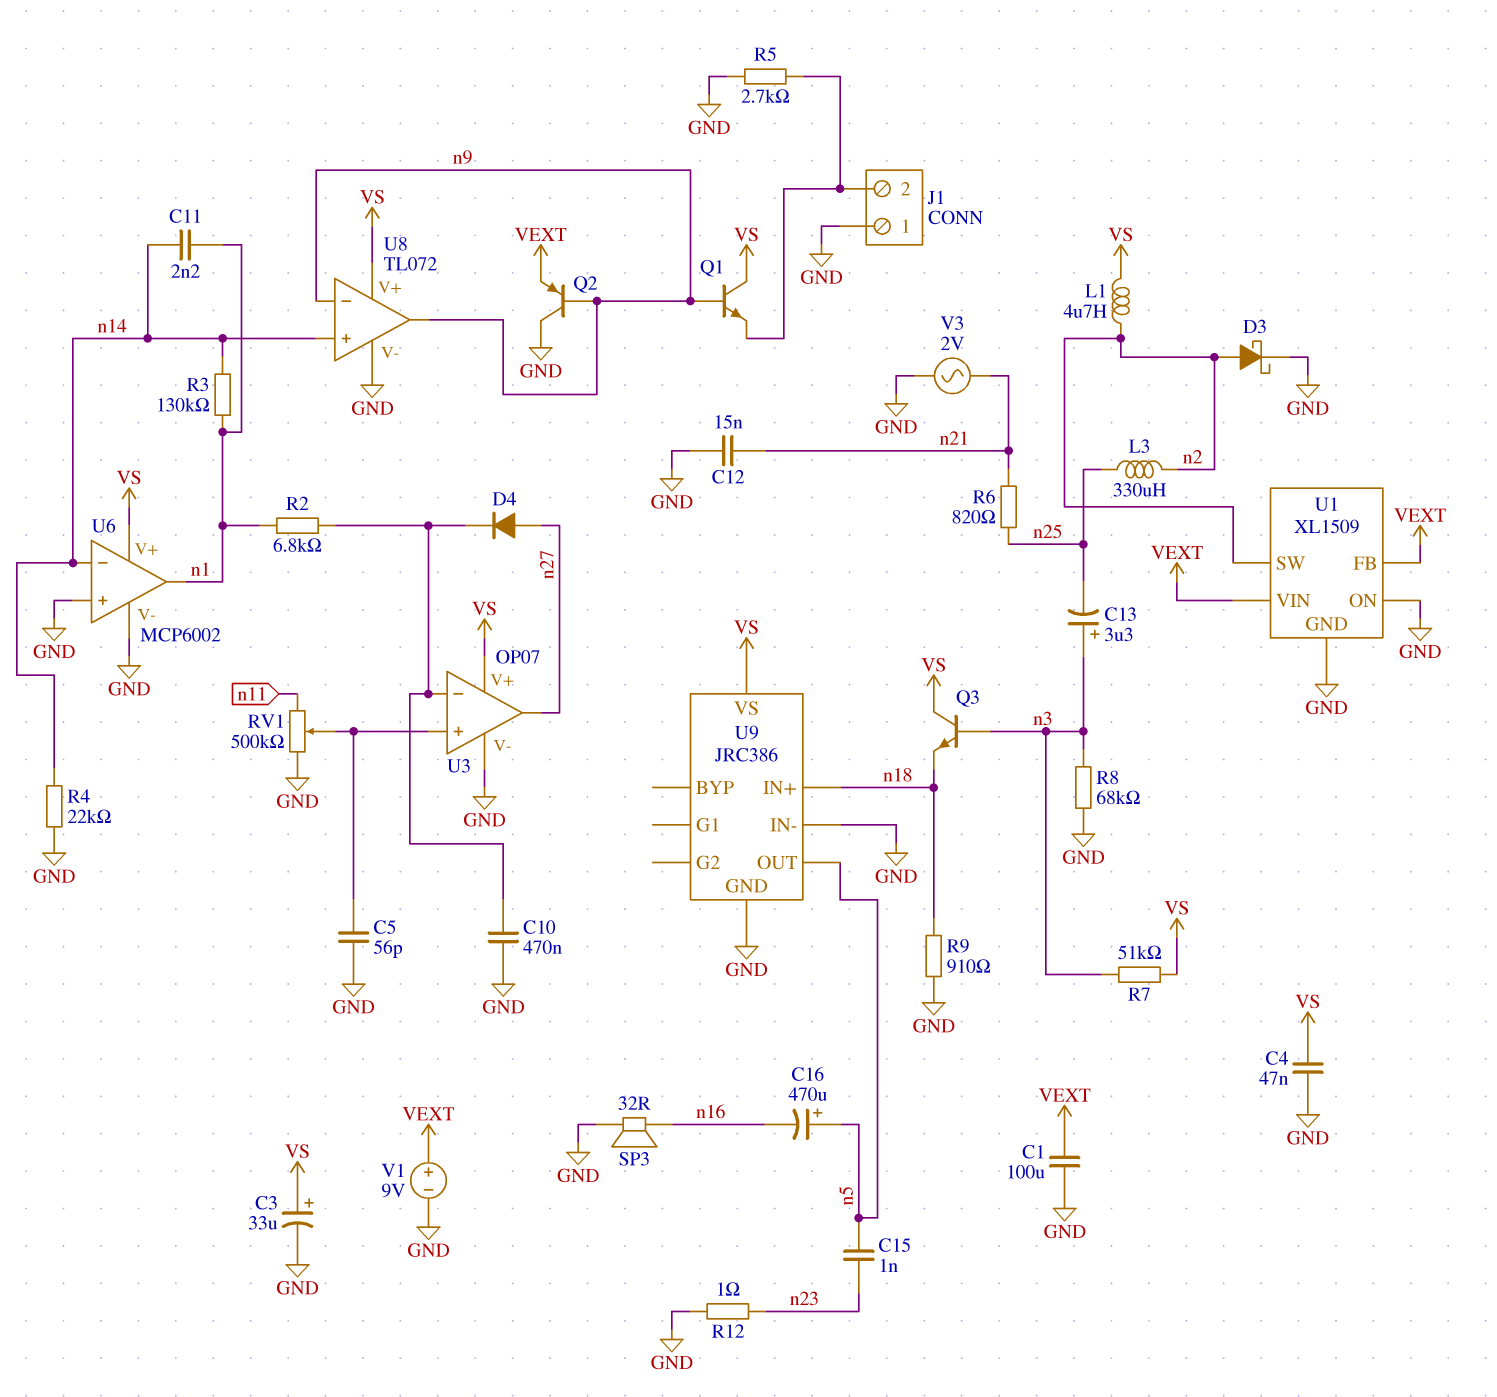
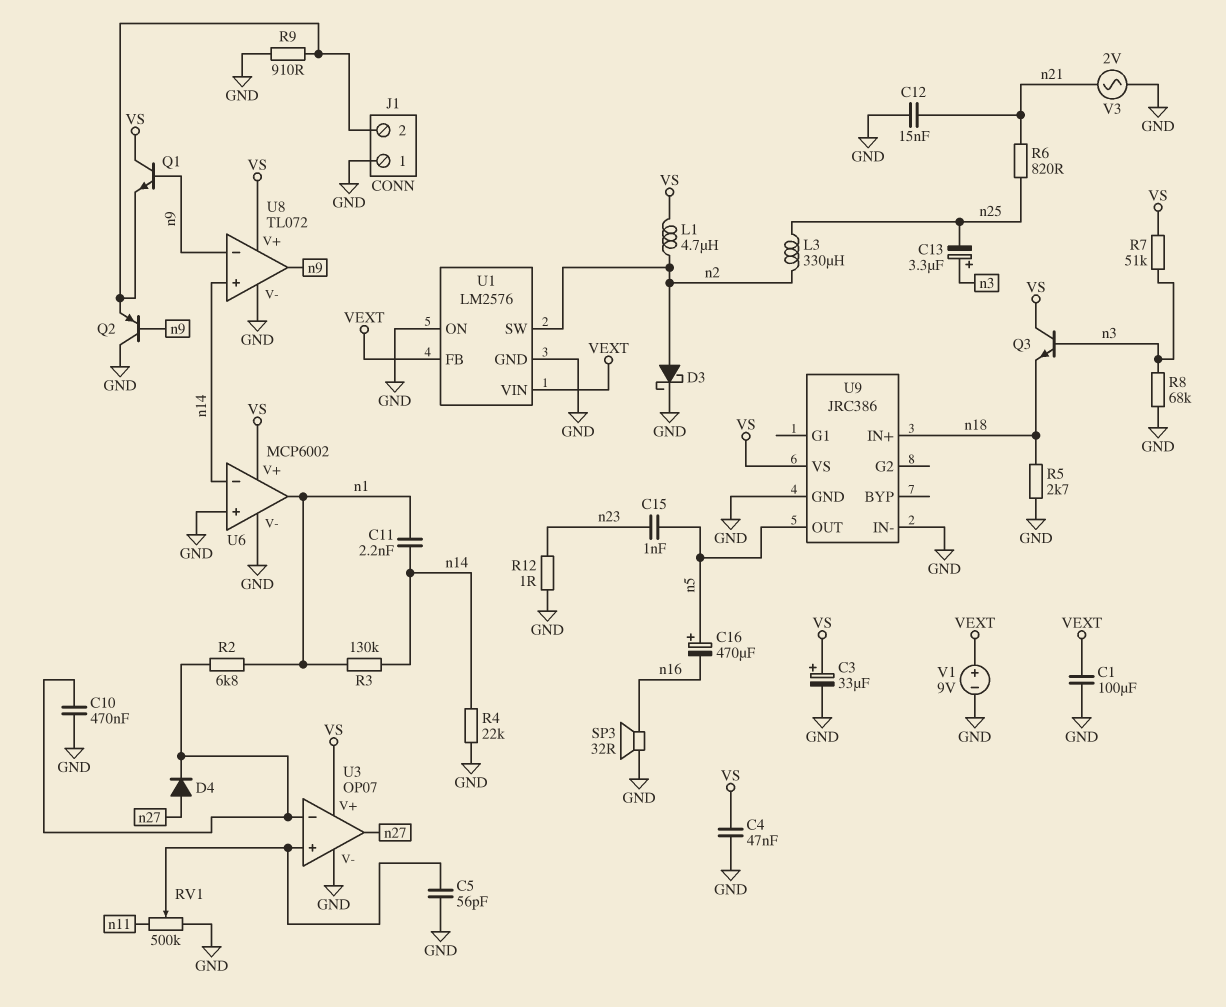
Q2: PNP (B n9, C GND, E VEXT) -> PNP (B n9, C GND, E J1/2)
R5: 2.7k (GND, J1/2) -> 2.7k (GND, n18)
R9: 910 (GND, n18) -> 910 (GND, J1/2)
U1: XL1509 -> LM2576

